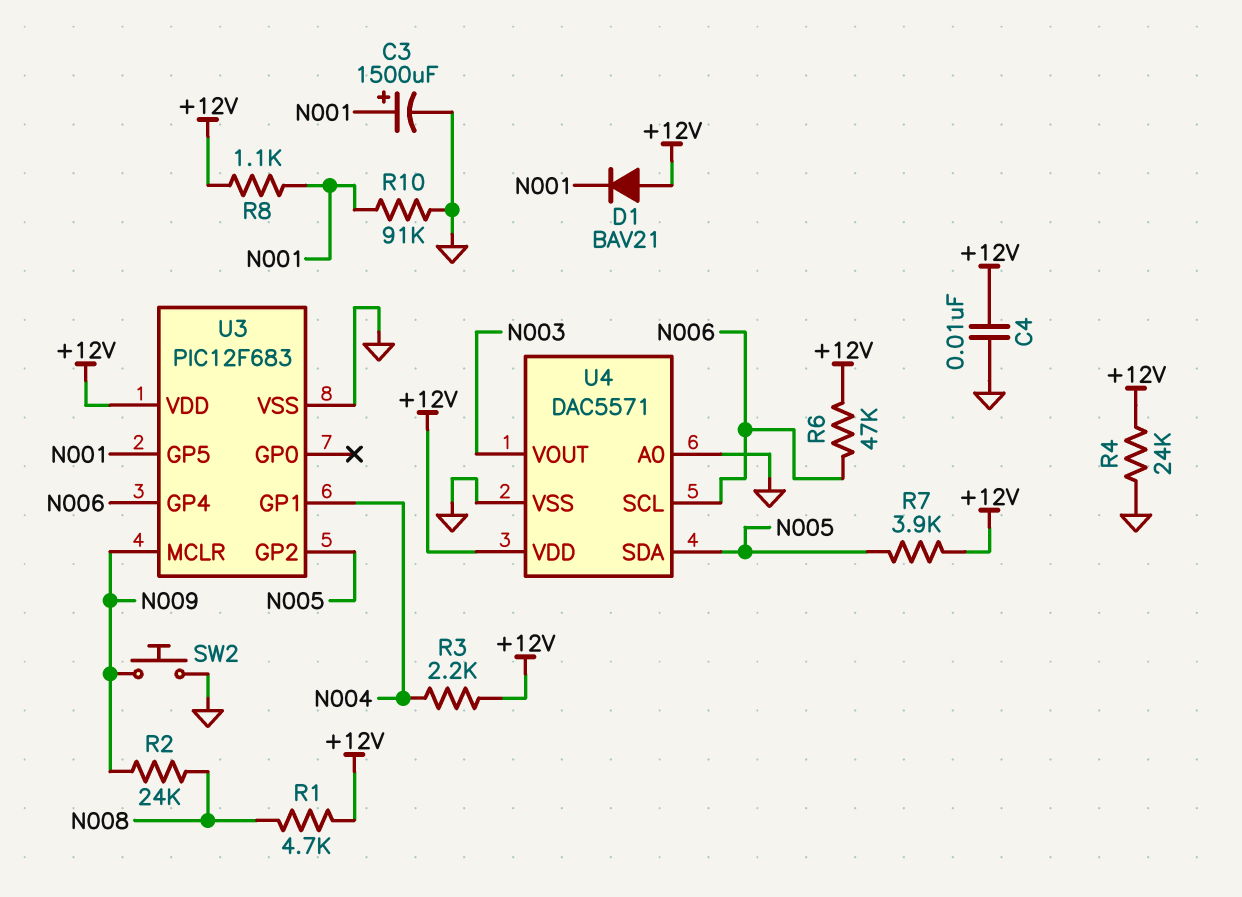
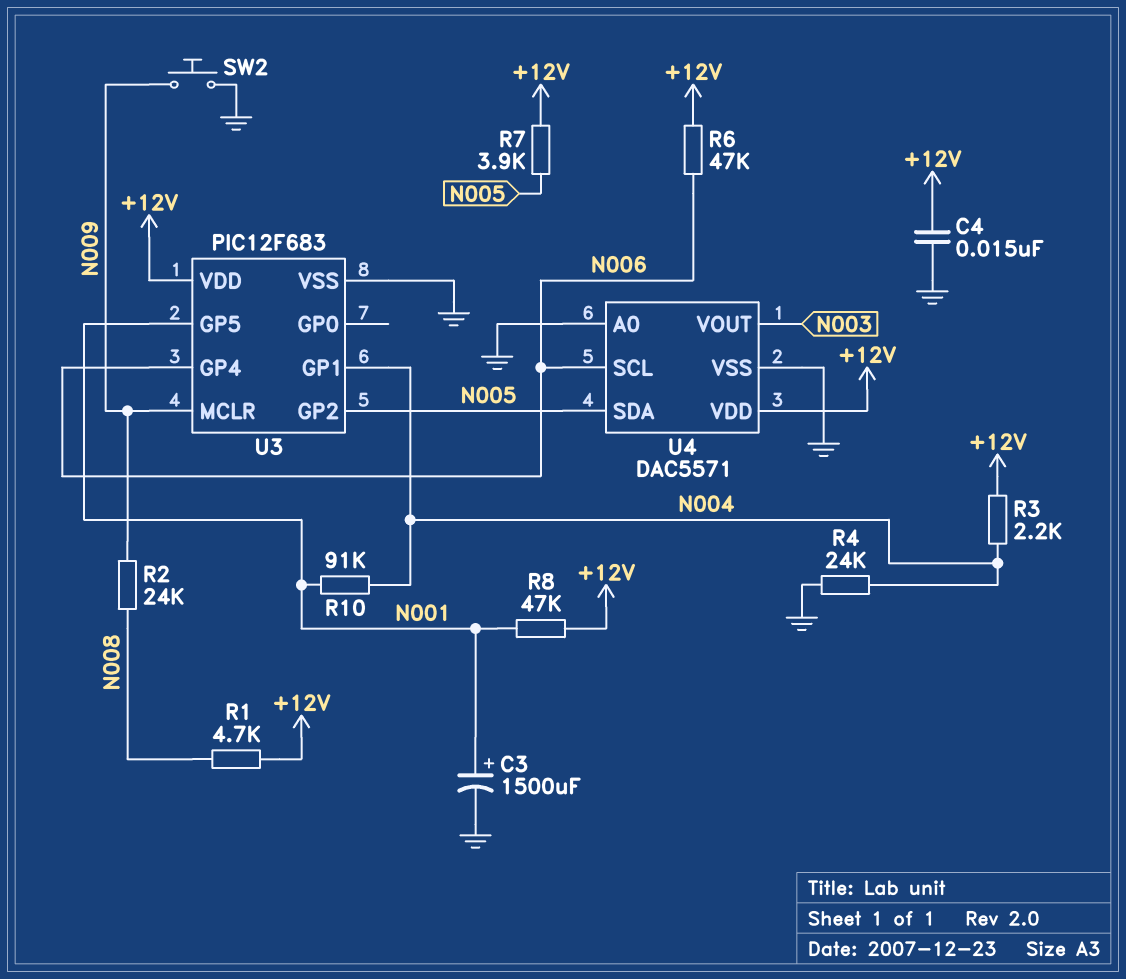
C4: 10nF (+12V, GND) -> 15nF (+12V, GND)
D1: diode BAV21 (A +12V, K N001) -> none
R4: 24k (+12V, GND) -> 24k (GND, N004)
R8: 1.1k (+12V, N001) -> 47k (+12V, N001)
R10: 91k (GND, N001) -> 91k (N001, N004)

